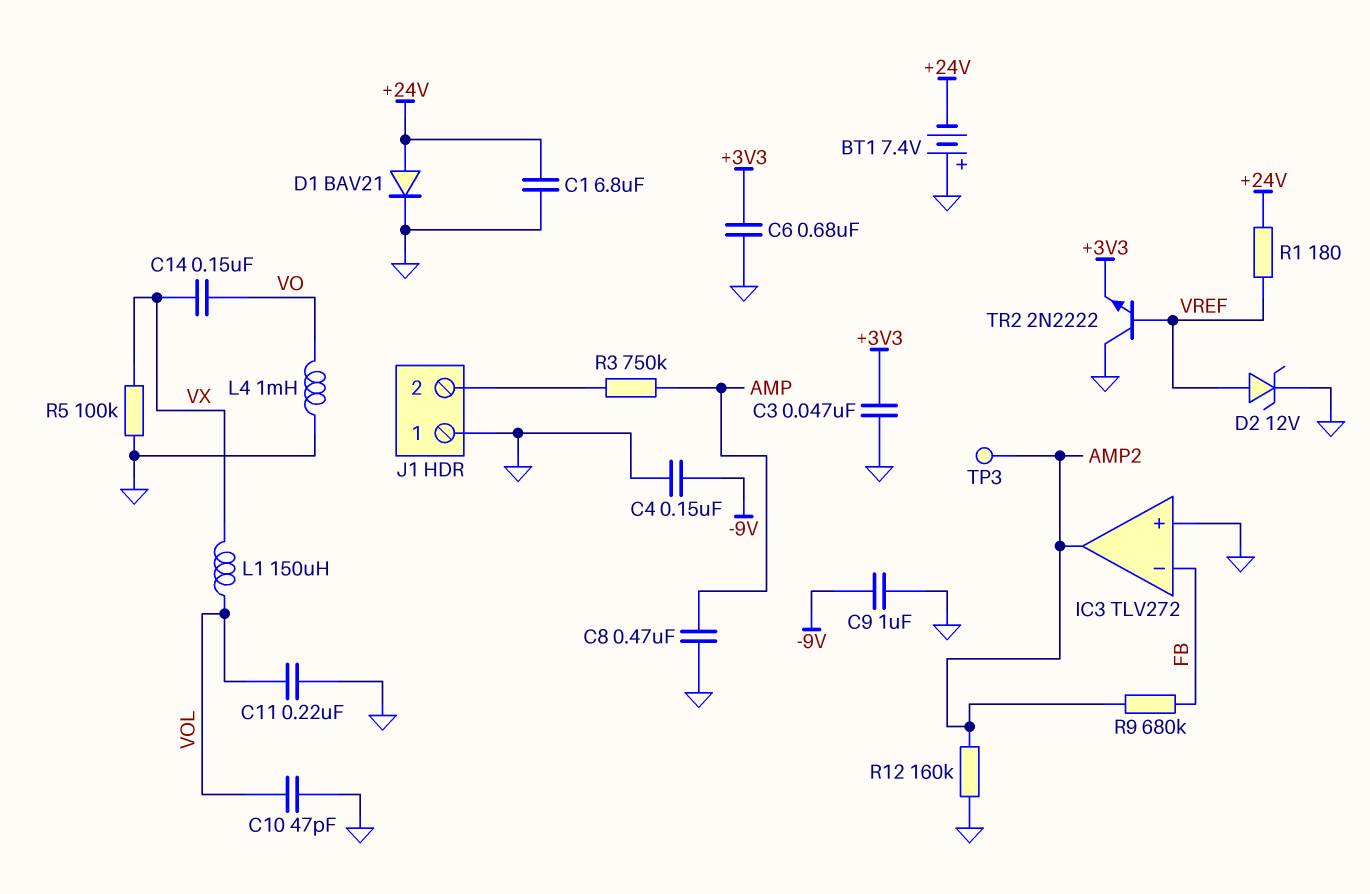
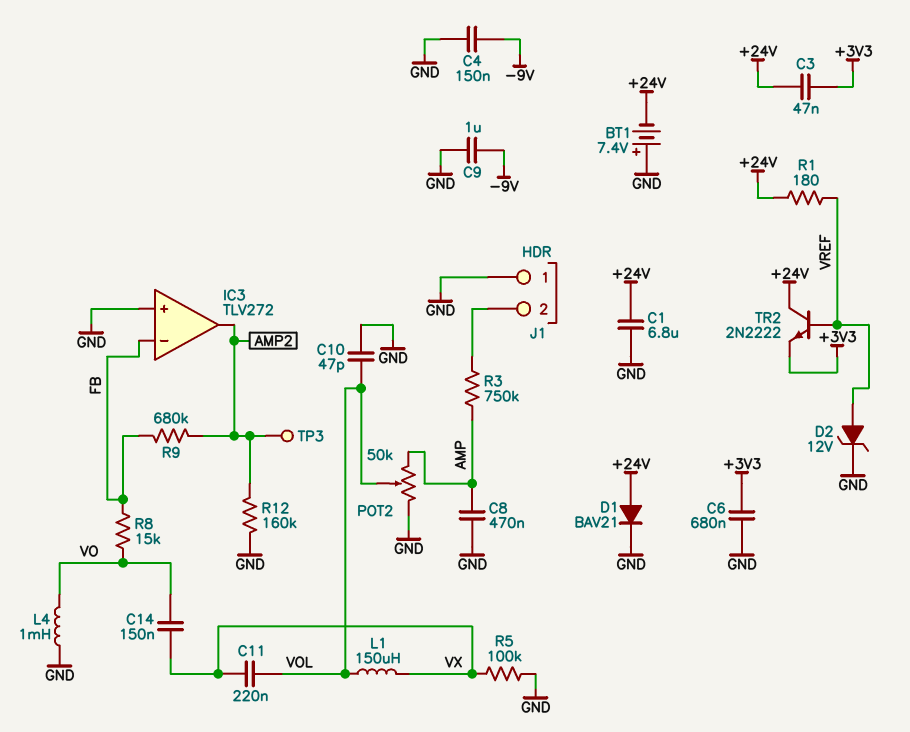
C3: 47nF (+3V3, GND) -> 47nF (+3V3, +24V)
C11: 220nF (GND, VOL) -> 220nF (VOL, VX)
POT2: none -> 50k (AMP, GND, wiper VOL)
R8: none -> 15k (FB, VO)
TR2: NPN 2N2222 (B VREF, C GND, E +3V3) -> NPN 2N2222 (B VREF, C +24V, E +3V3)

